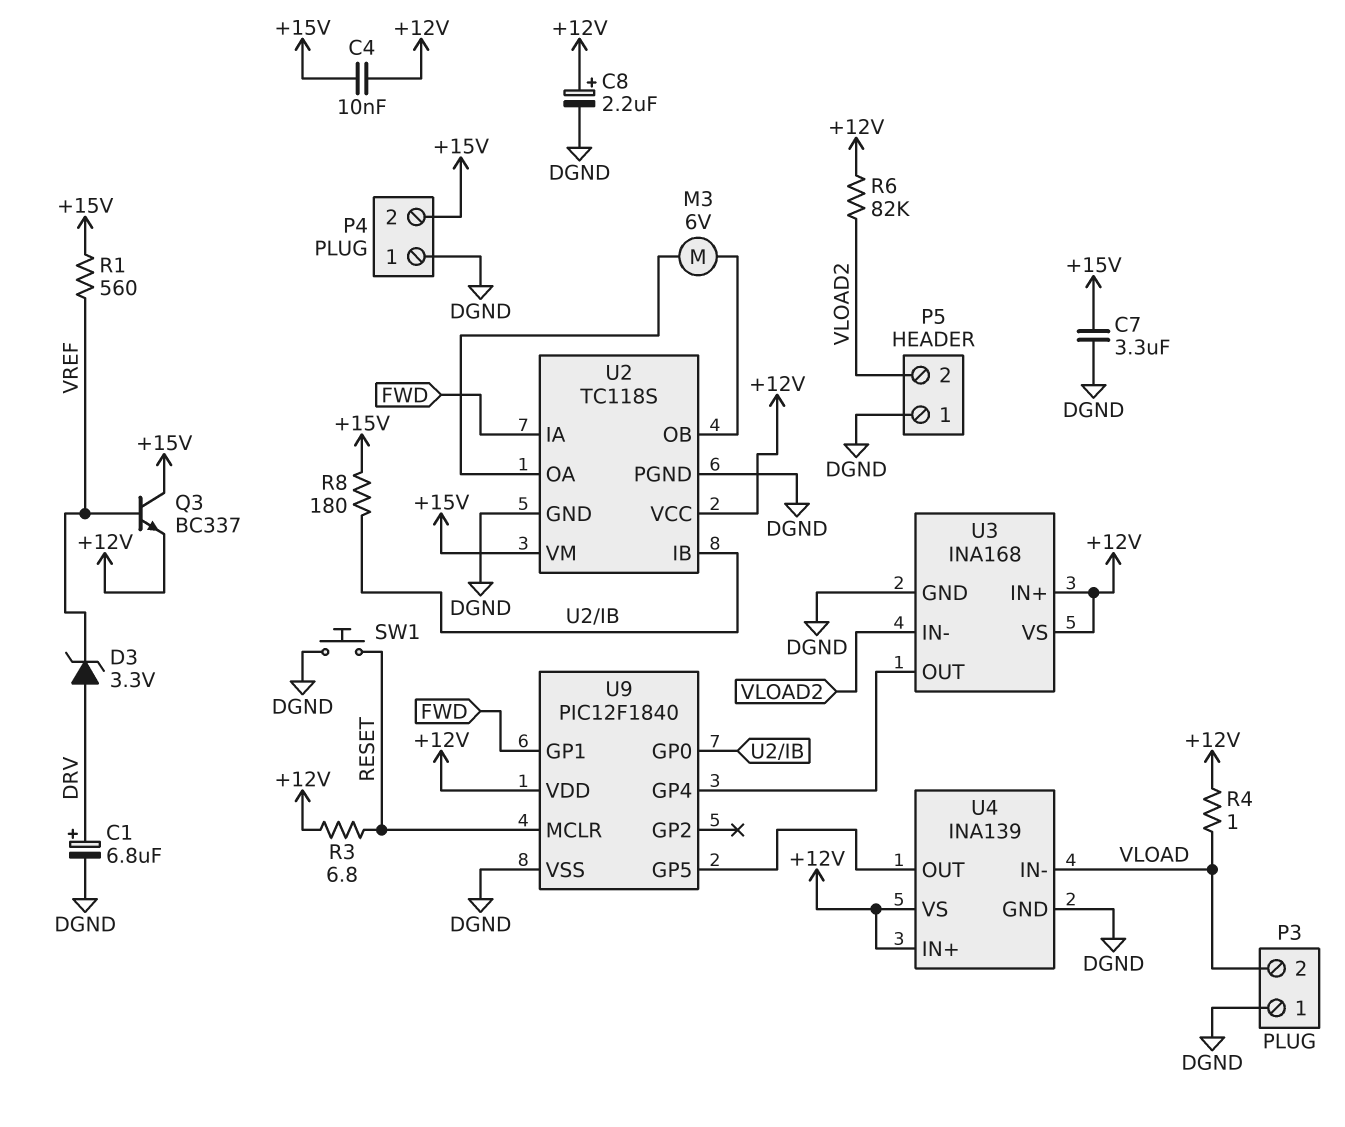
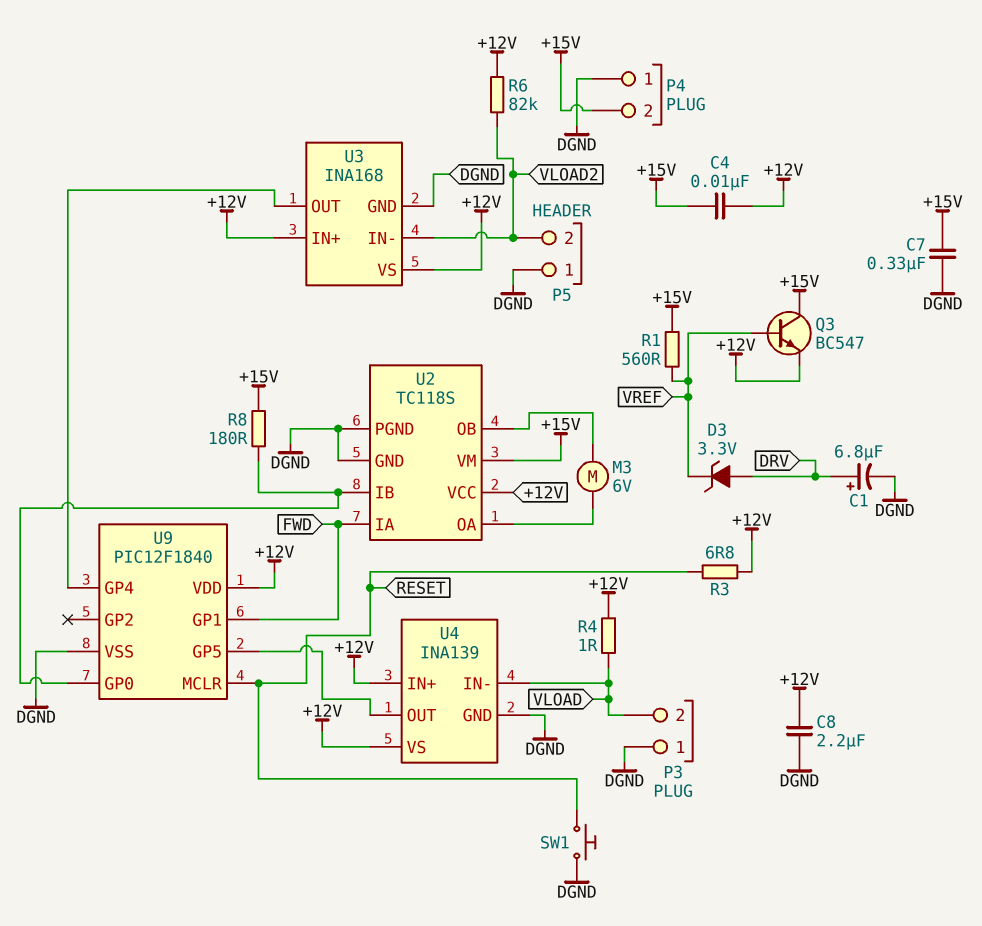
C7: 3.3uF (+15V, DGND) -> 330nF (+15V, DGND)
C8: 2.2uF (plus +12V, minus DGND) -> 2.2uF (+12V, DGND)
Q3: NPN BC337 (B VREF, C +15V, E +12V) -> NPN BC547 (B VREF, C +15V, E +12V)

